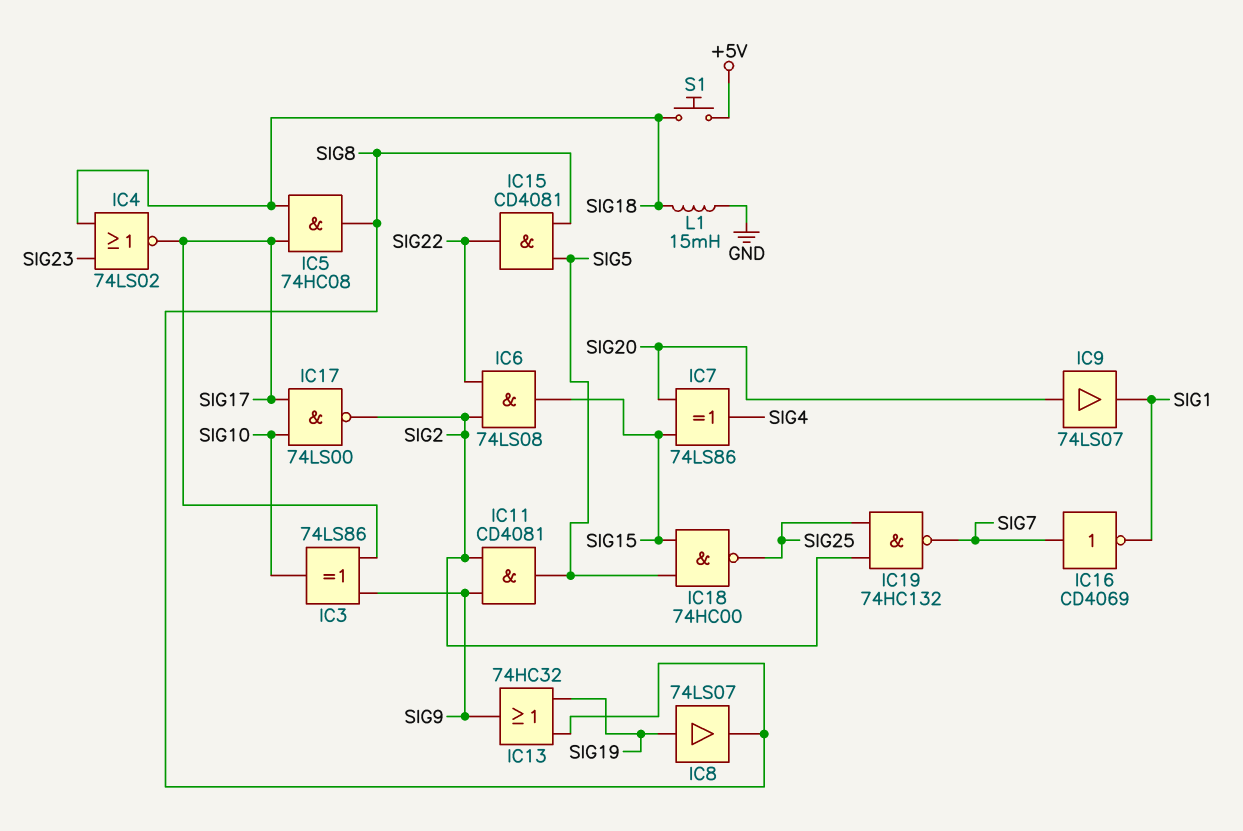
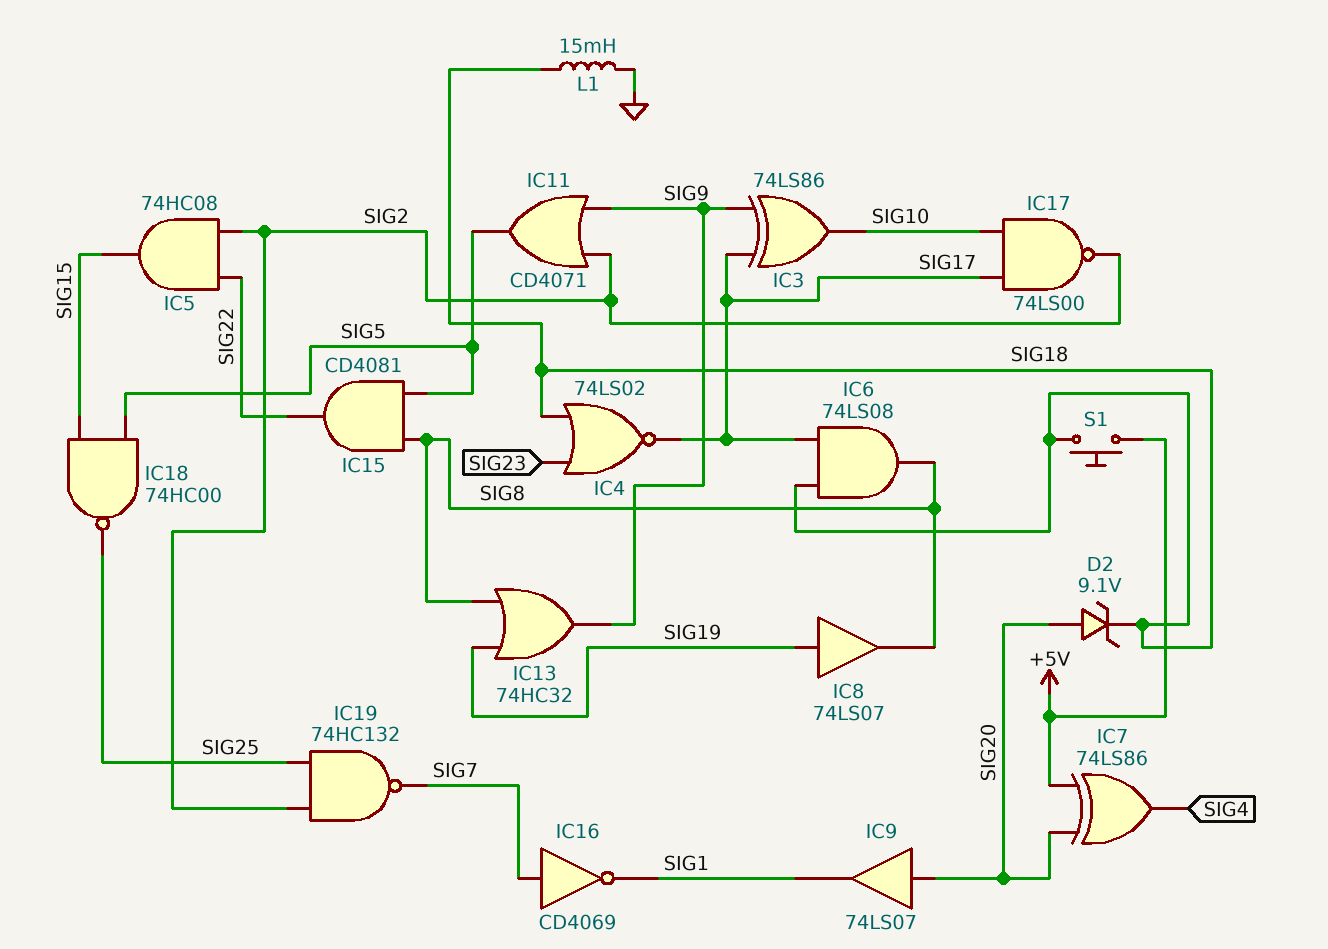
D2: none -> zener 9.1V (A SIG20, K SIG18)
IC5: AND 74HC08 (in SIG17, in SIG18, out SIG8) -> AND 74HC08 (in SIG2, in SIG22, out SIG15)
IC6: AND 74LS08 (in SIG2, in SIG22, out SIG15) -> AND 74LS08 (in SIG17, in SIG18, out SIG8)
IC7: XOR 74LS86 (in SIG15, in SIG20, out SIG4) -> XOR 74LS86 (in +5V, in SIG20, out SIG4)
IC11: AND CD4081 (in SIG2, in SIG9, out SIG5) -> OR CD4071 (in SIG2, in SIG9, out SIG5)

